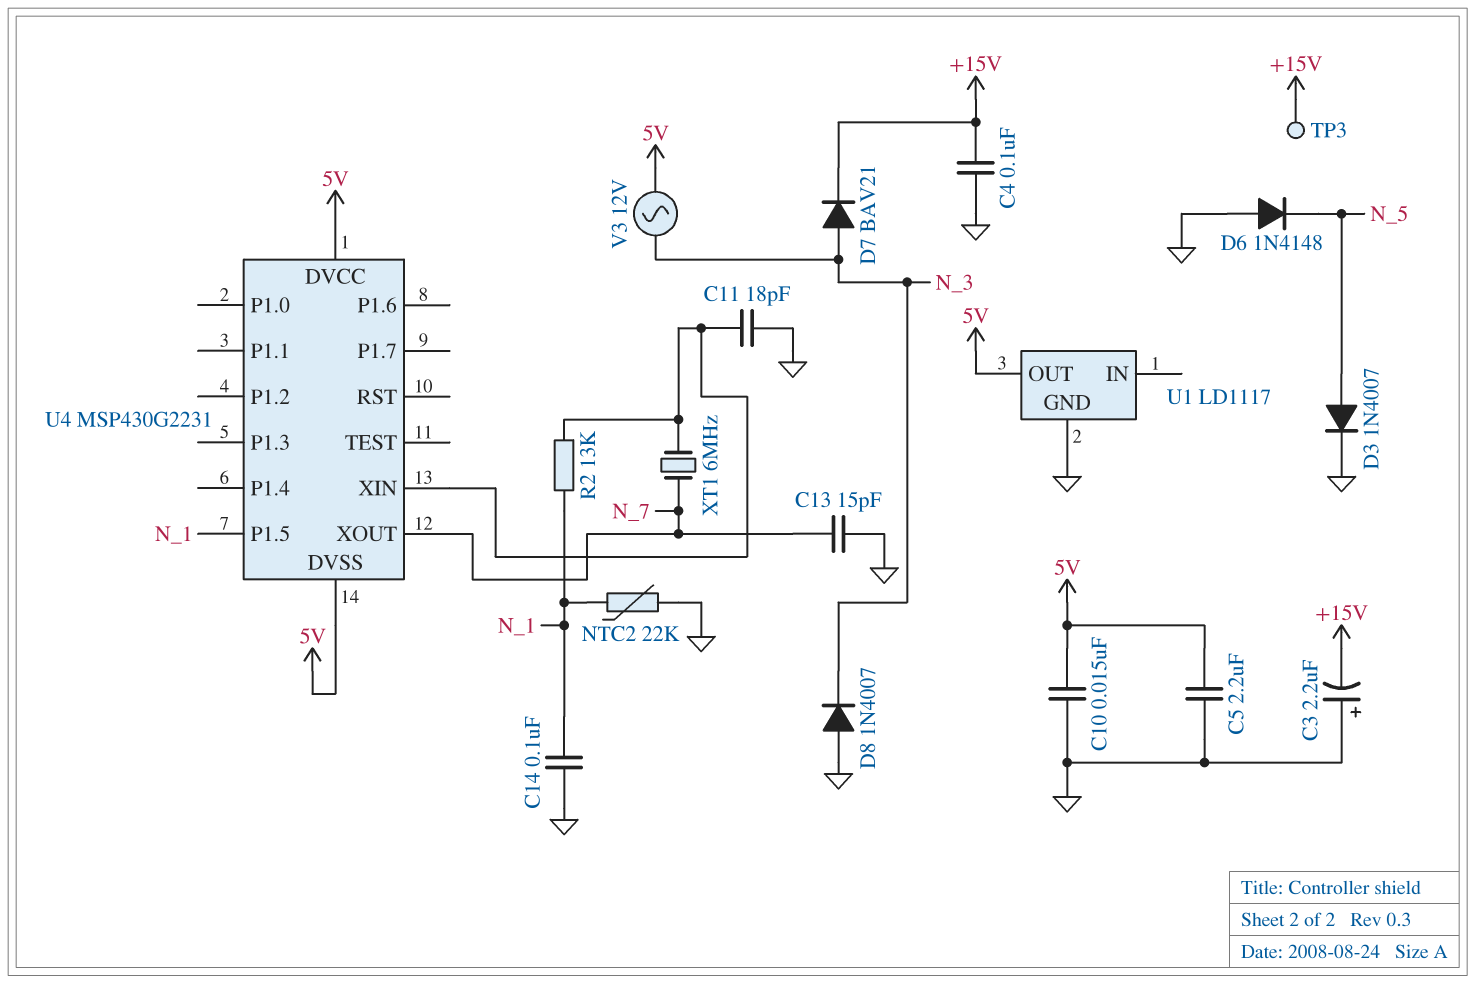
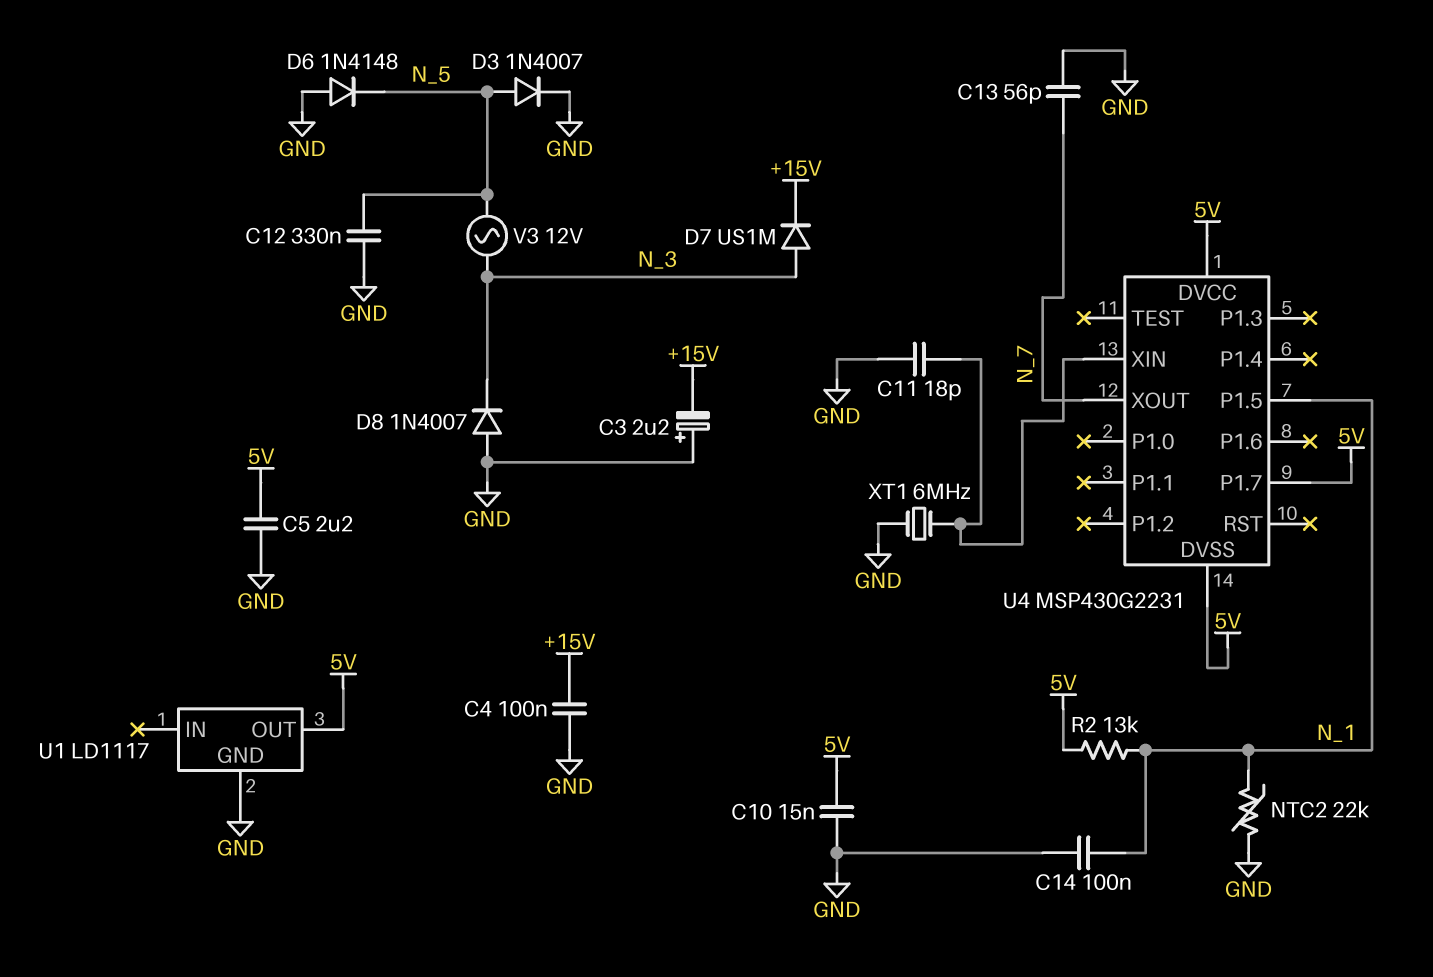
C12: none -> 330nF (GND, N_5)
C13: 15pF (GND, N_7) -> 56pF (GND, N_7)
D7: diode BAV21 (A N_3, K +15V) -> diode US1M (A N_3, K +15V)
R2: 13k (N_1, U4/XIN) -> 13k (5V, N_1)
TP3: test point (+15V) -> none
U4 pin P1.7: none -> 5V
V3: AC 12V (5V, N_3) -> AC 12V (N_3, N_5)
XT1: 6MHz (N_7, U4/XIN) -> 6MHz (GND, U4/XIN)

